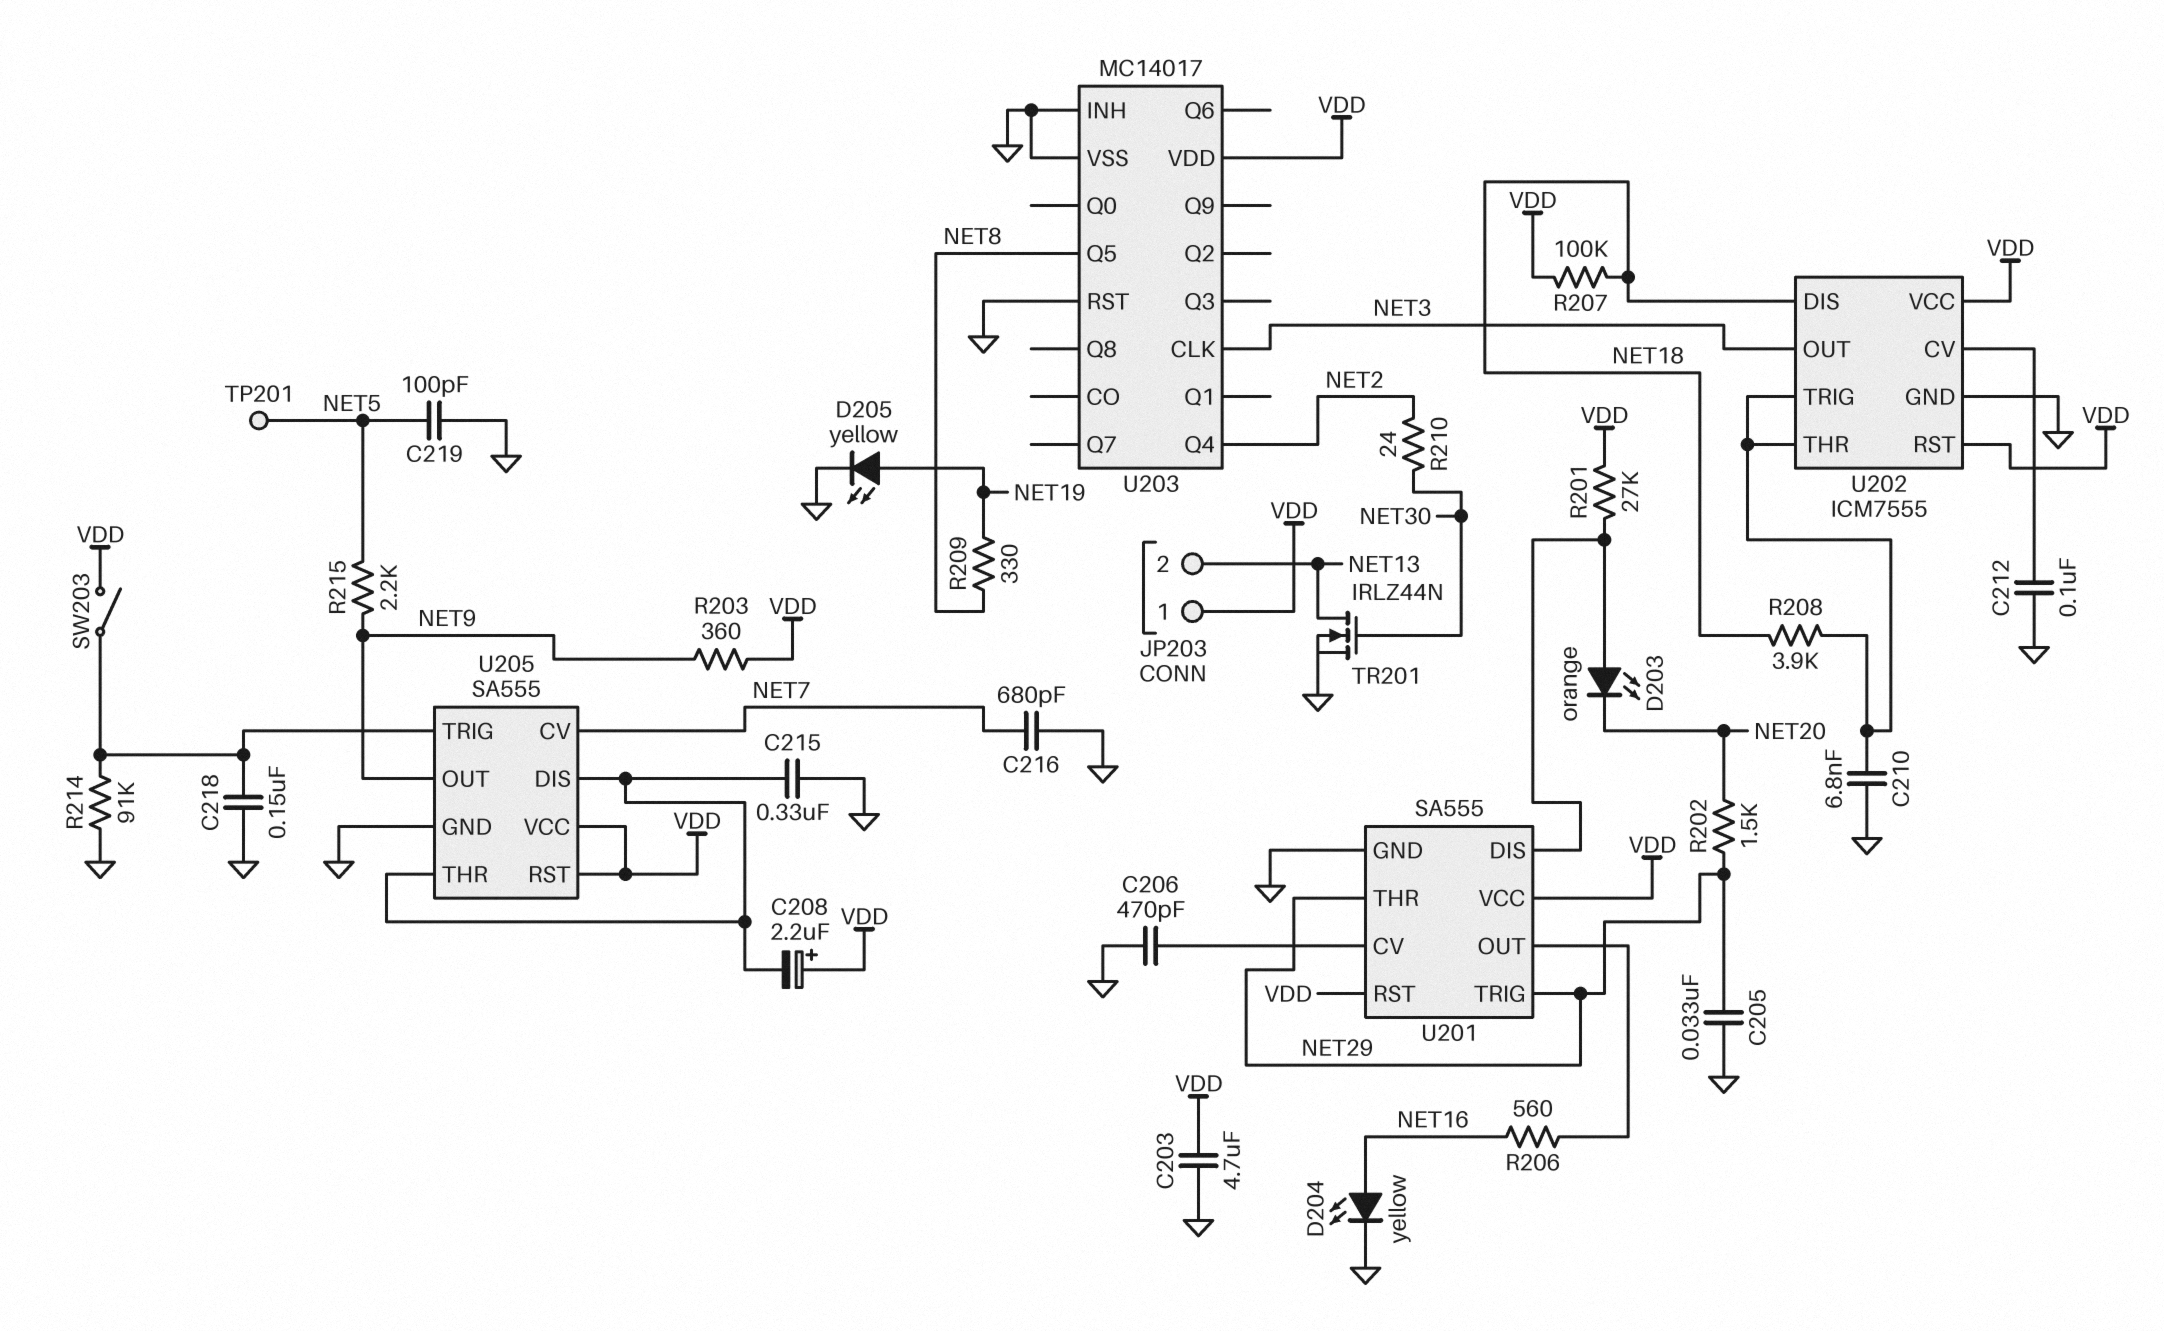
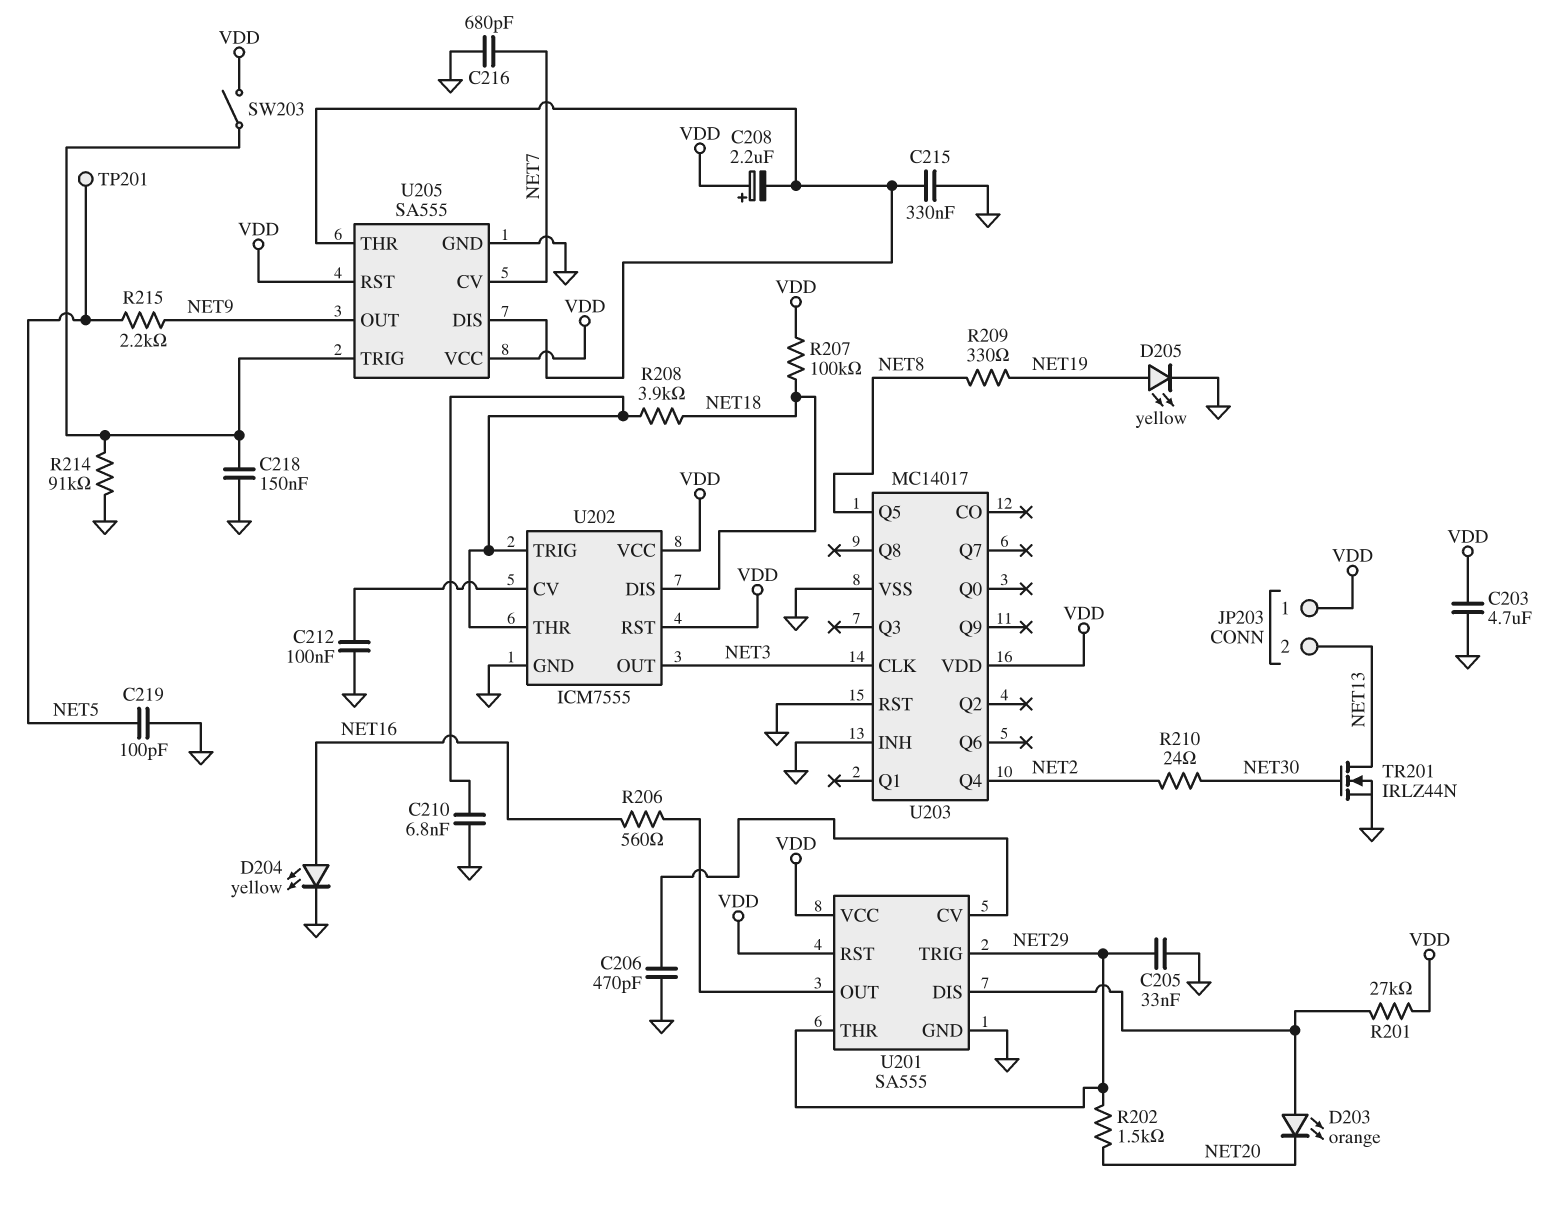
R203: 360 (NET9, VDD) -> none

